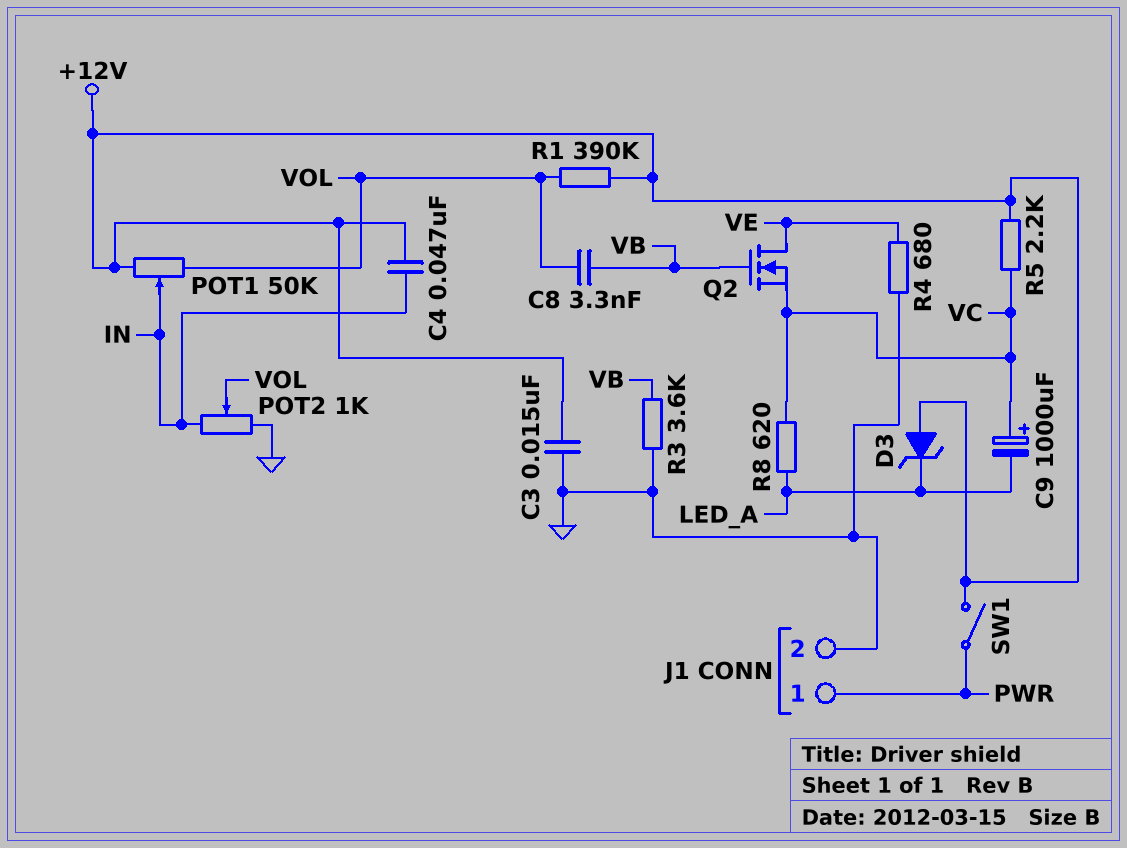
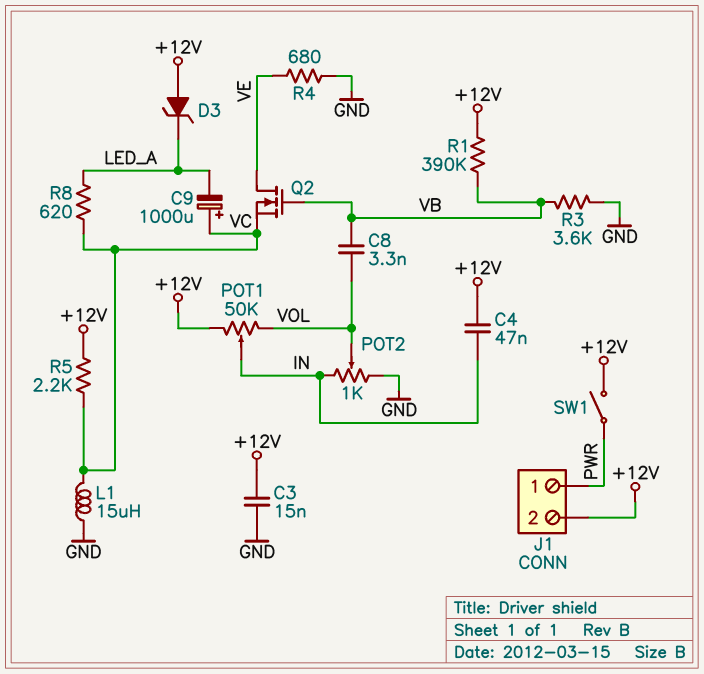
J1 pin 2: GND -> +12V
L1: none -> 15uH (GND, VC)
R1: 390k (+12V, VOL) -> 390k (+12V, VB)

